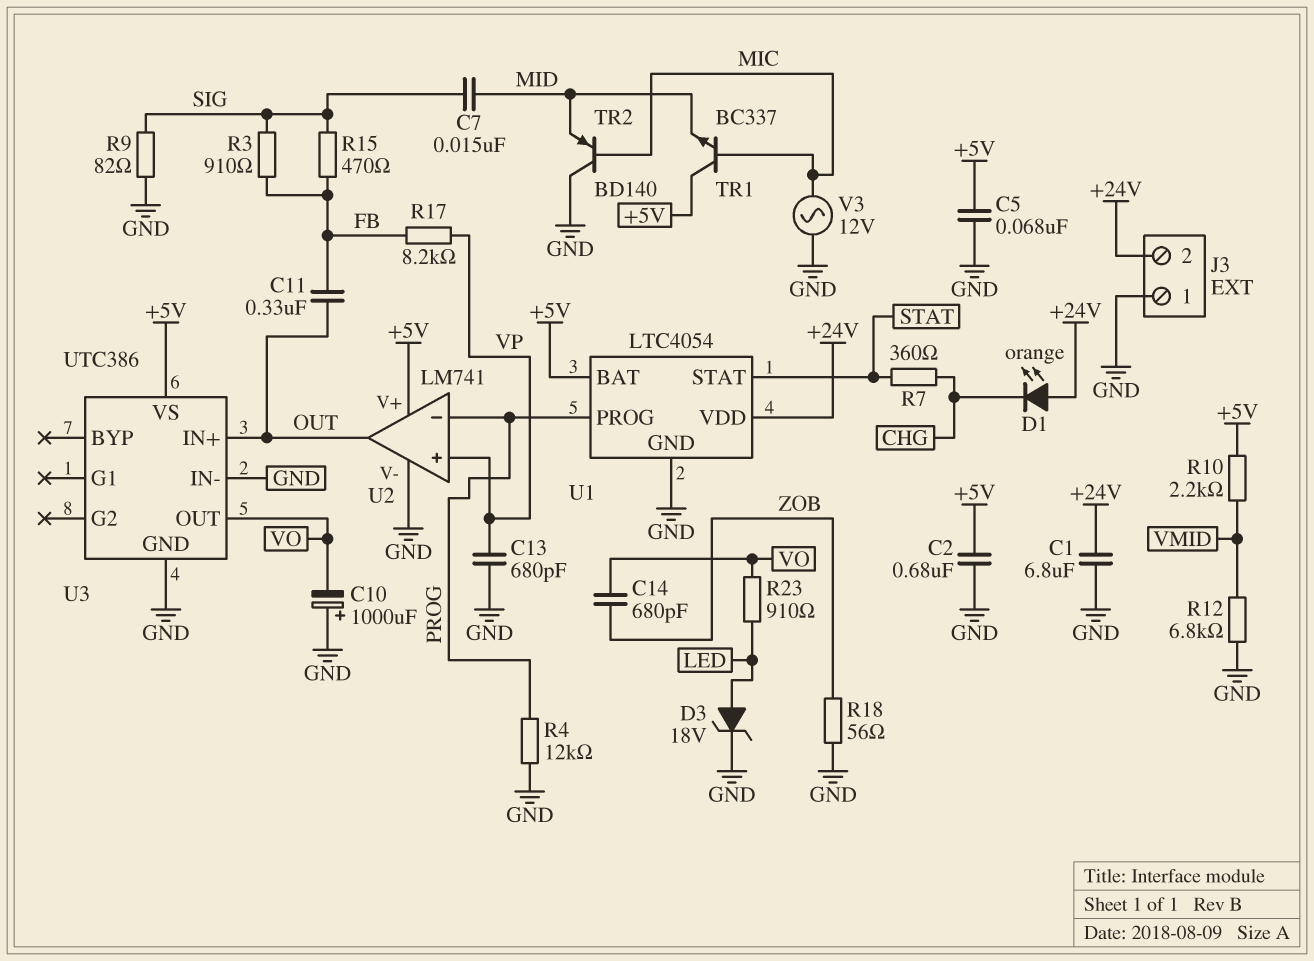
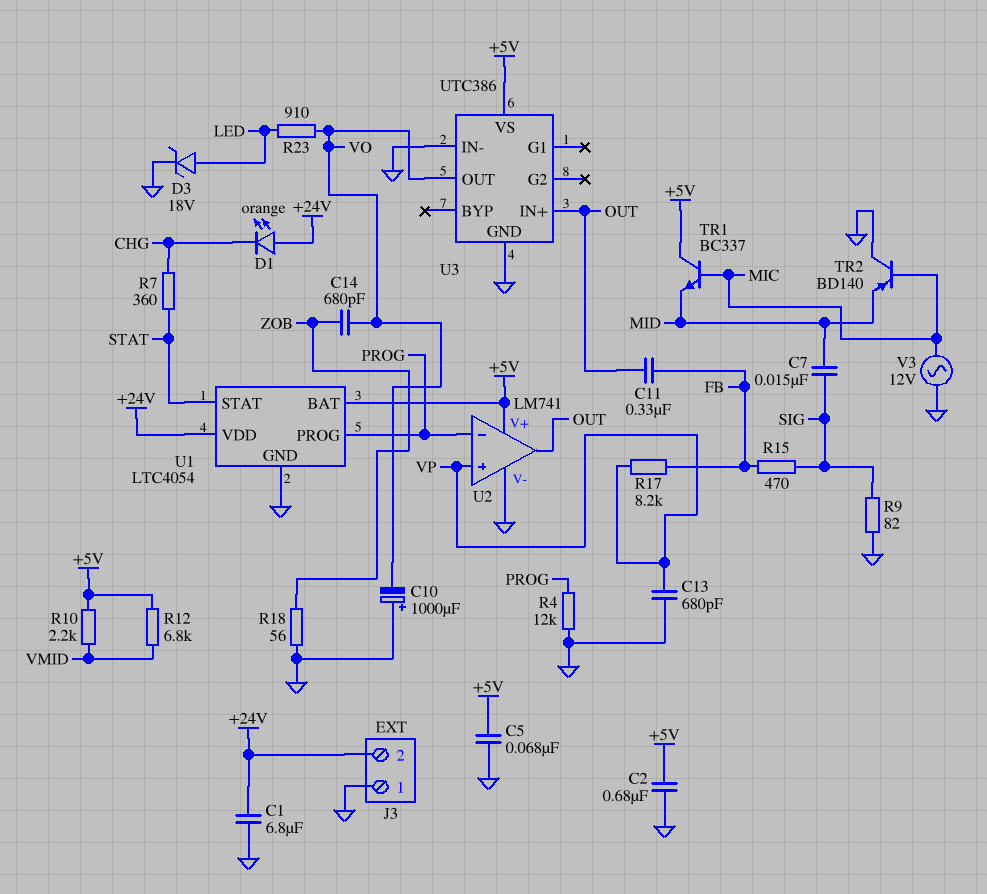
R3: 910 (FB, SIG) -> none
R12: 6.8k (GND, VMID) -> 6.8k (+5V, VMID)

